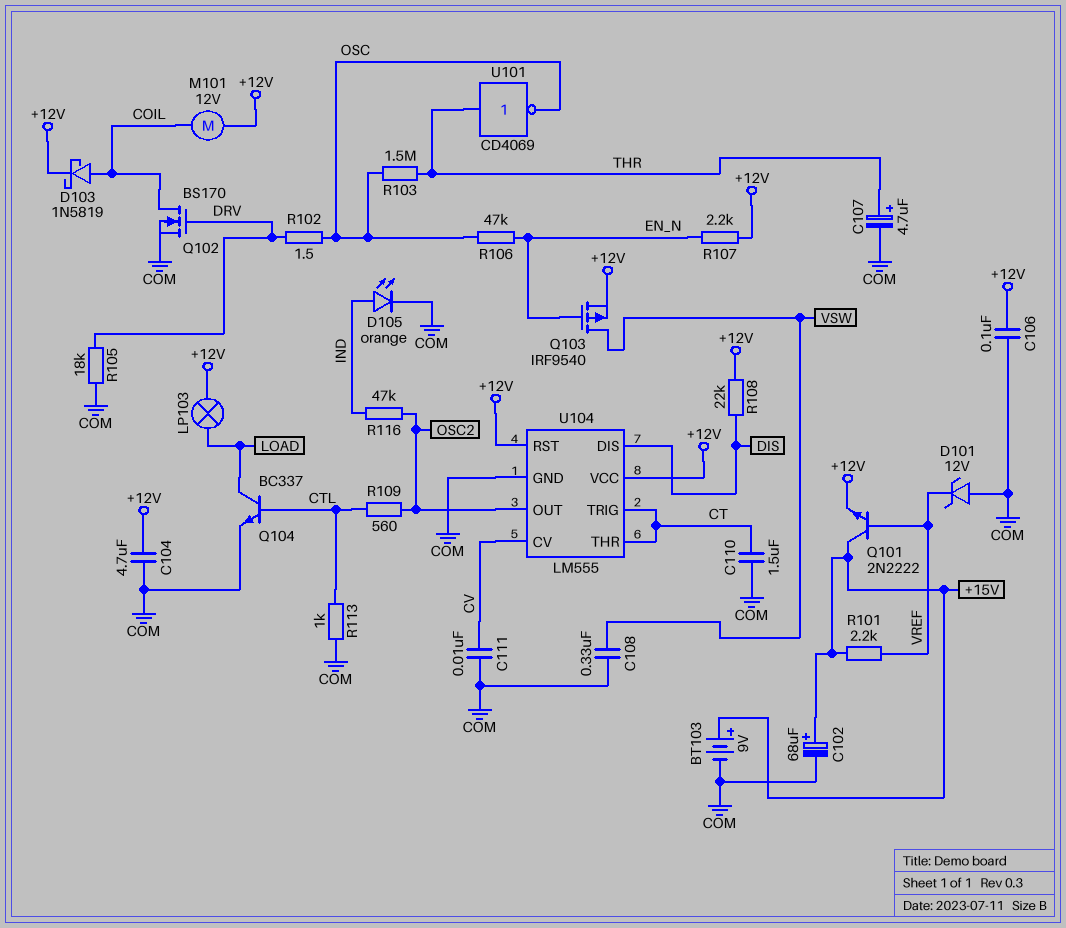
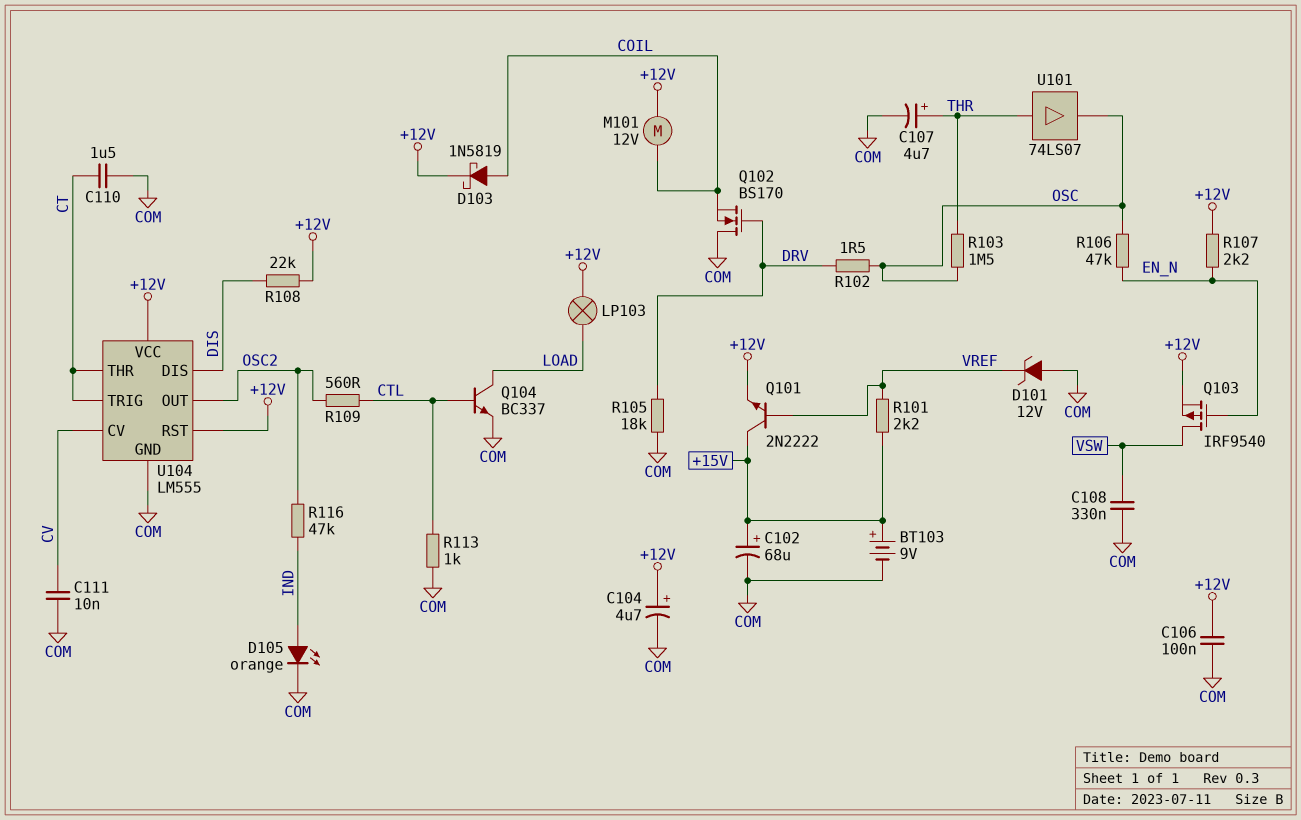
C104: 4.7uF (+12V, COM) -> 4.7uF (plus +12V, minus COM)
Q102: NMOS BS170 (G DRV, D COIL, S COM) -> NMOS BS170 (G DRV, D COM, S COIL)
U101: NOT CD4069 (in THR, out OSC) -> buffer 74LS07 (in THR, out OSC)

